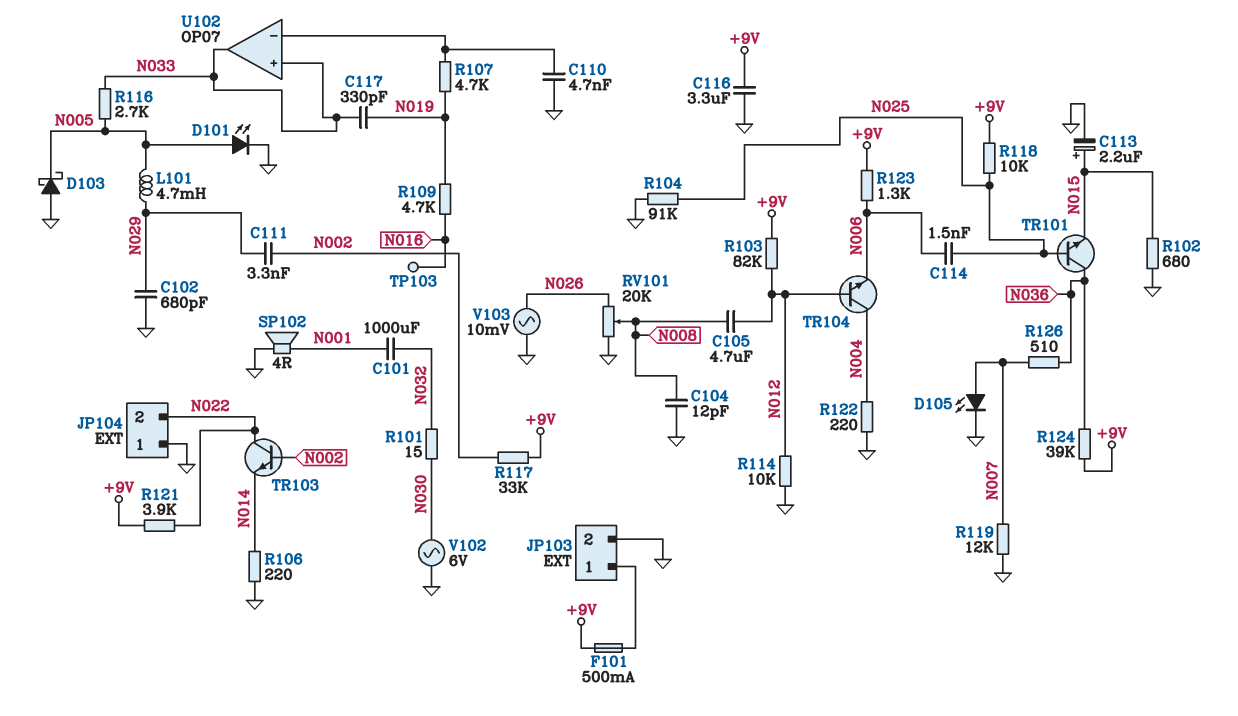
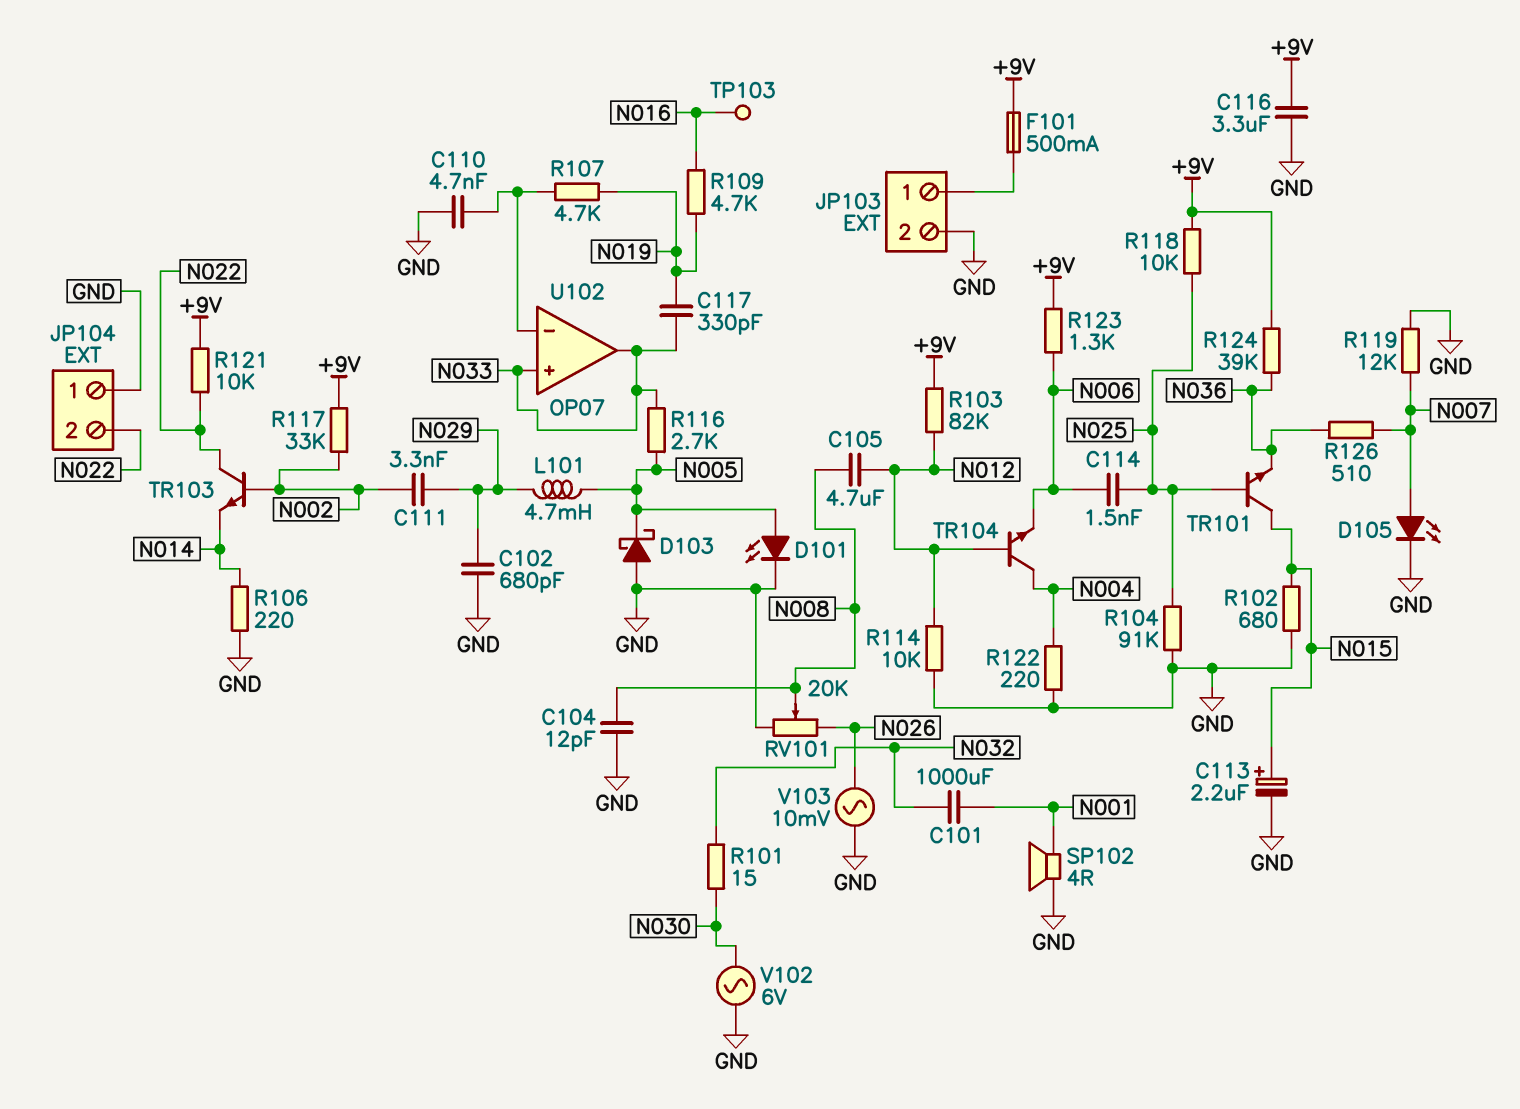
R121: 3.9k (+9V, N022) -> 10k (+9V, N022)
TR101: NPN (B N025, C N036, E N015) -> NPN (B N025, C N015, E N036)

